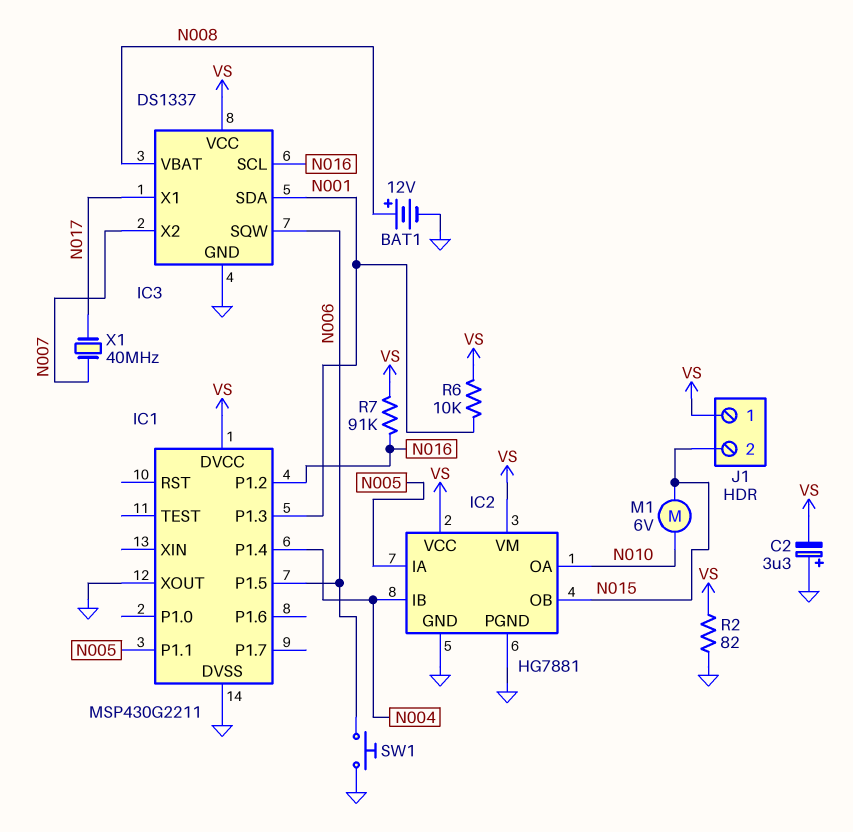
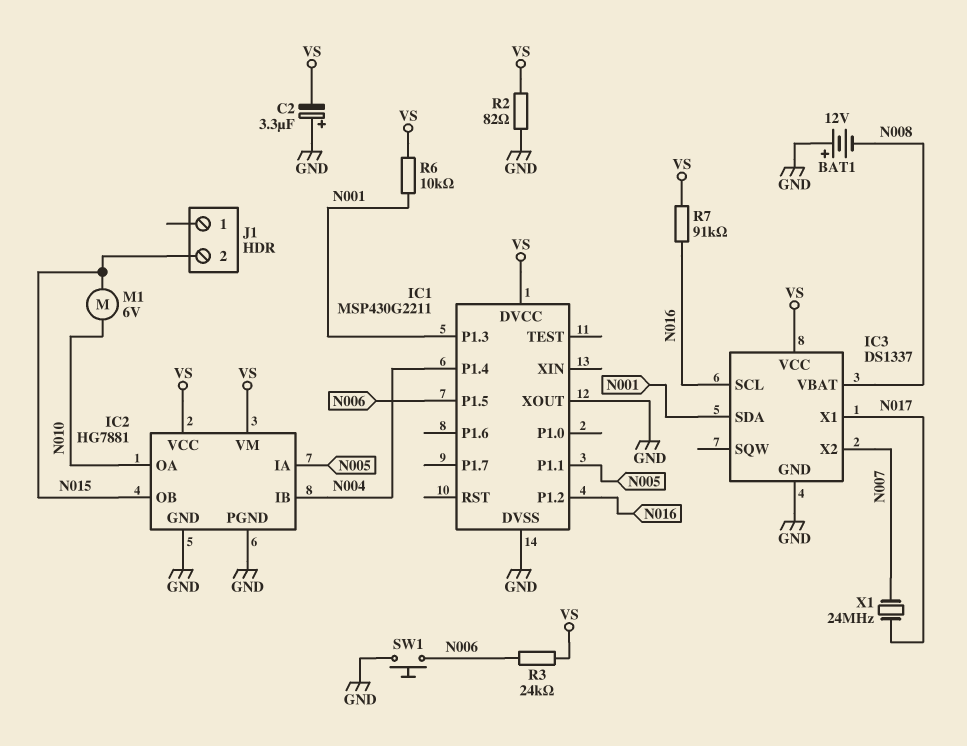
BAT1: 12V (plus N008, minus GND) -> 12V (plus GND, minus N008)
IC3 pin SQW: N006 -> none
J1 pin 1: VS -> none
R3: none -> 24k (N006, VS)
X1: 40MHz (N007, N017) -> 24MHz (N007, N017)

